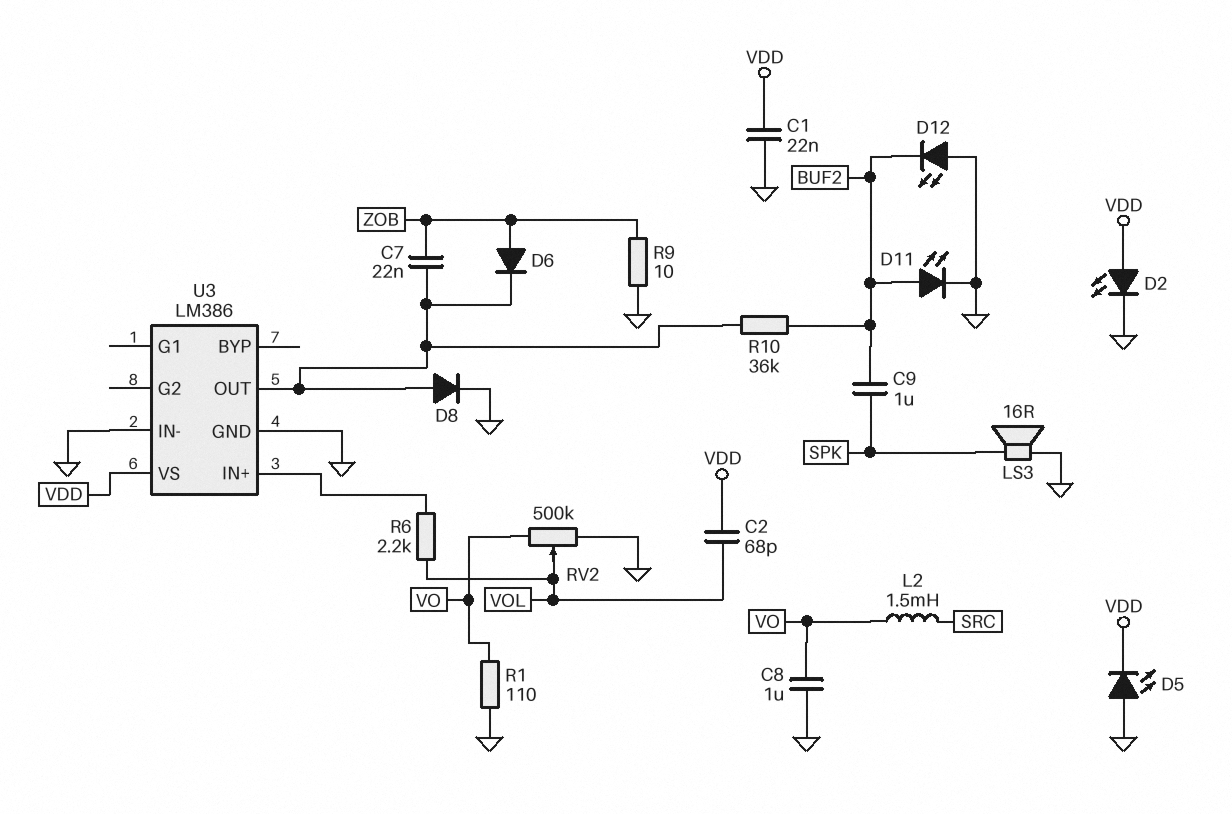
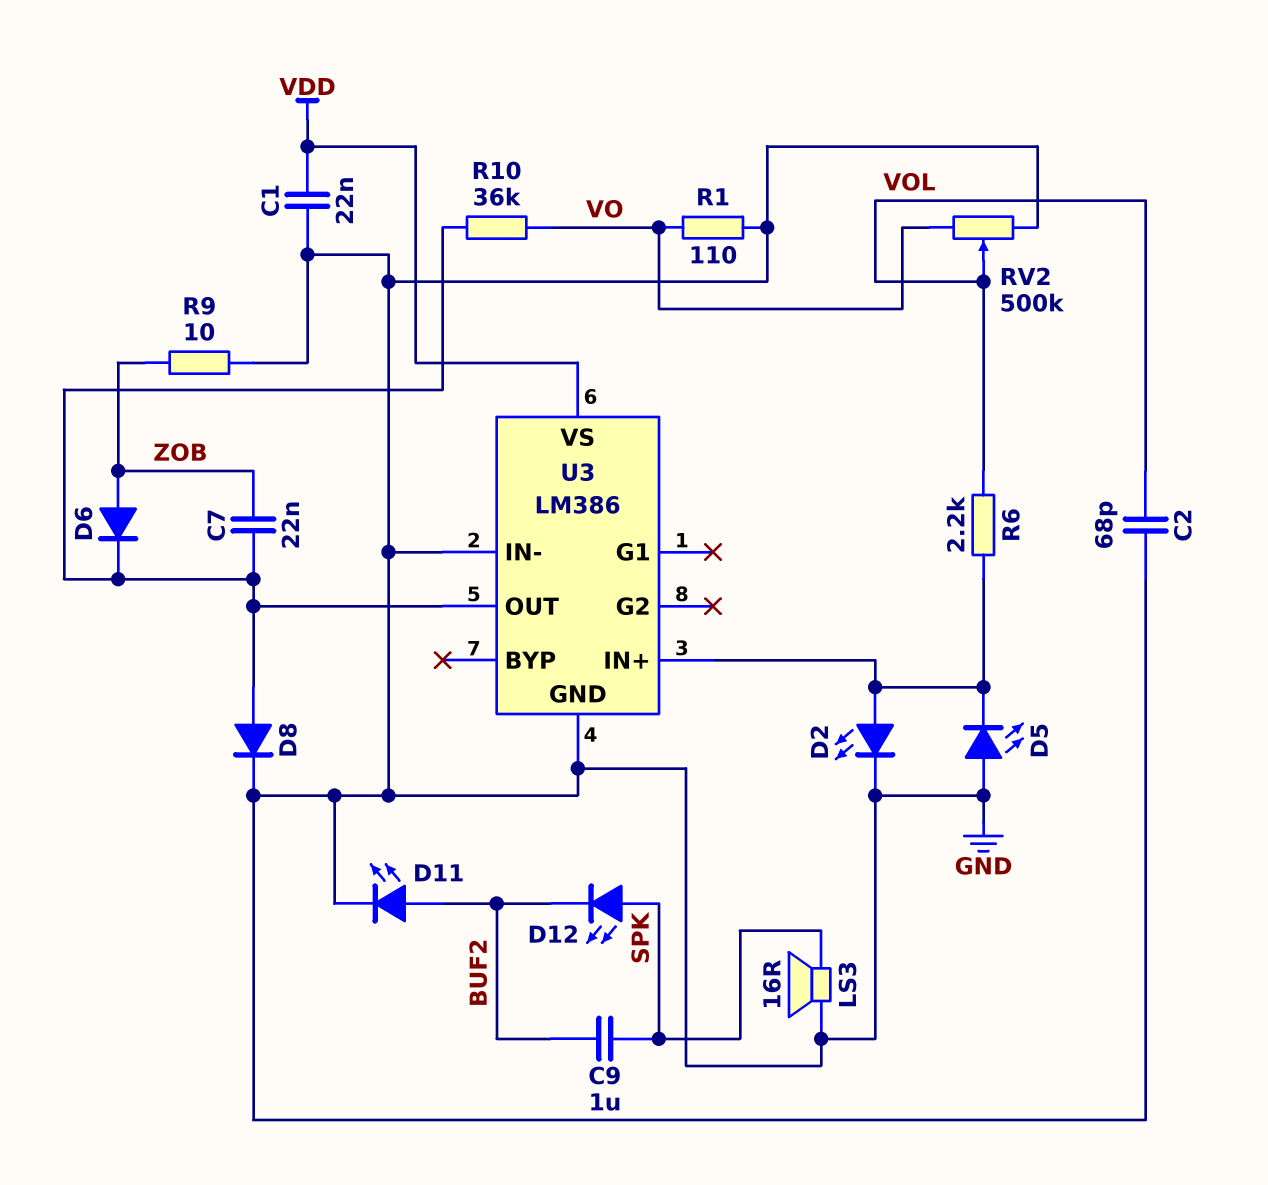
C2: 68pF (VDD, VOL) -> 68pF (GND, VOL)
C8: 1uF (GND, VO) -> none
D2: LED (A VDD, K GND) -> LED (A U3/IN+, K GND)
D5: LED (A GND, K VDD) -> LED (A GND, K U3/IN+)
D12: LED (A GND, K BUF2) -> LED (A SPK, K BUF2)
L2: 1.5mH (SRC, VO) -> none
R10: 36k (BUF2, U3/OUT) -> 36k (U3/OUT, VO)

